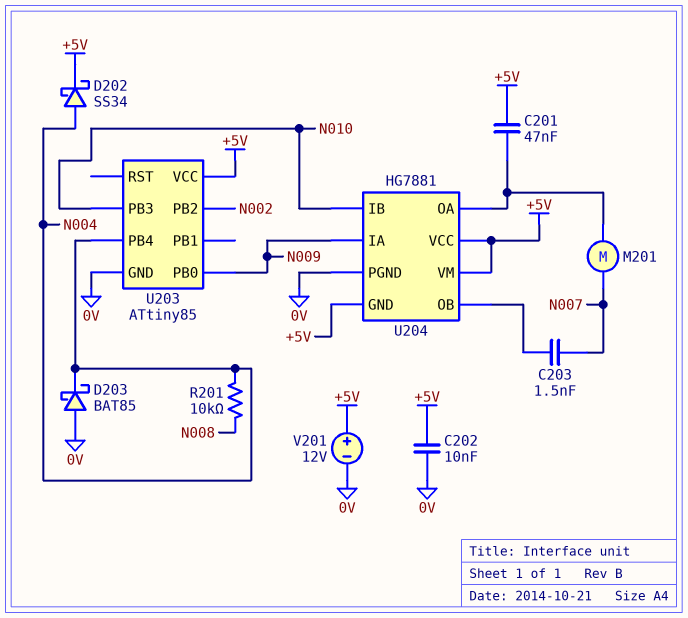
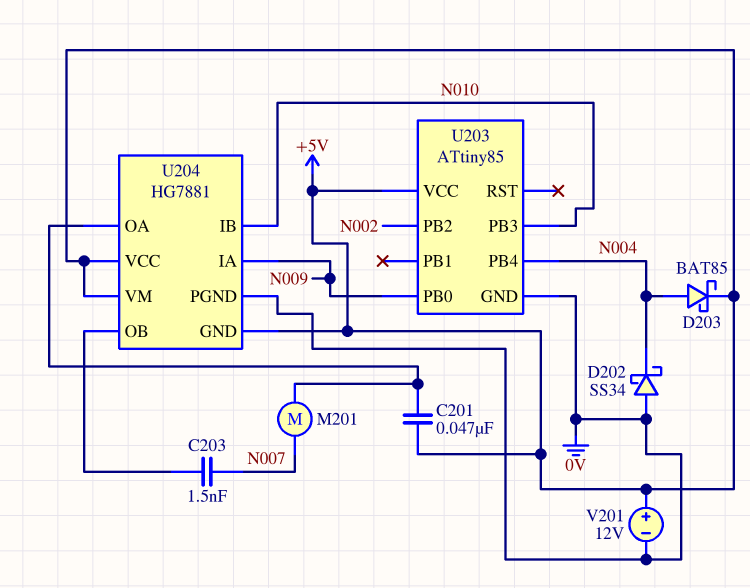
C202: 10nF (+5V, 0V) -> none
D202: schottky SS34 (A N004, K +5V) -> schottky SS34 (A 0V, K N004)
D203: schottky BAT85 (A 0V, K N004) -> schottky BAT85 (A N004, K +5V)
R201: 10k (N004, N008) -> none

